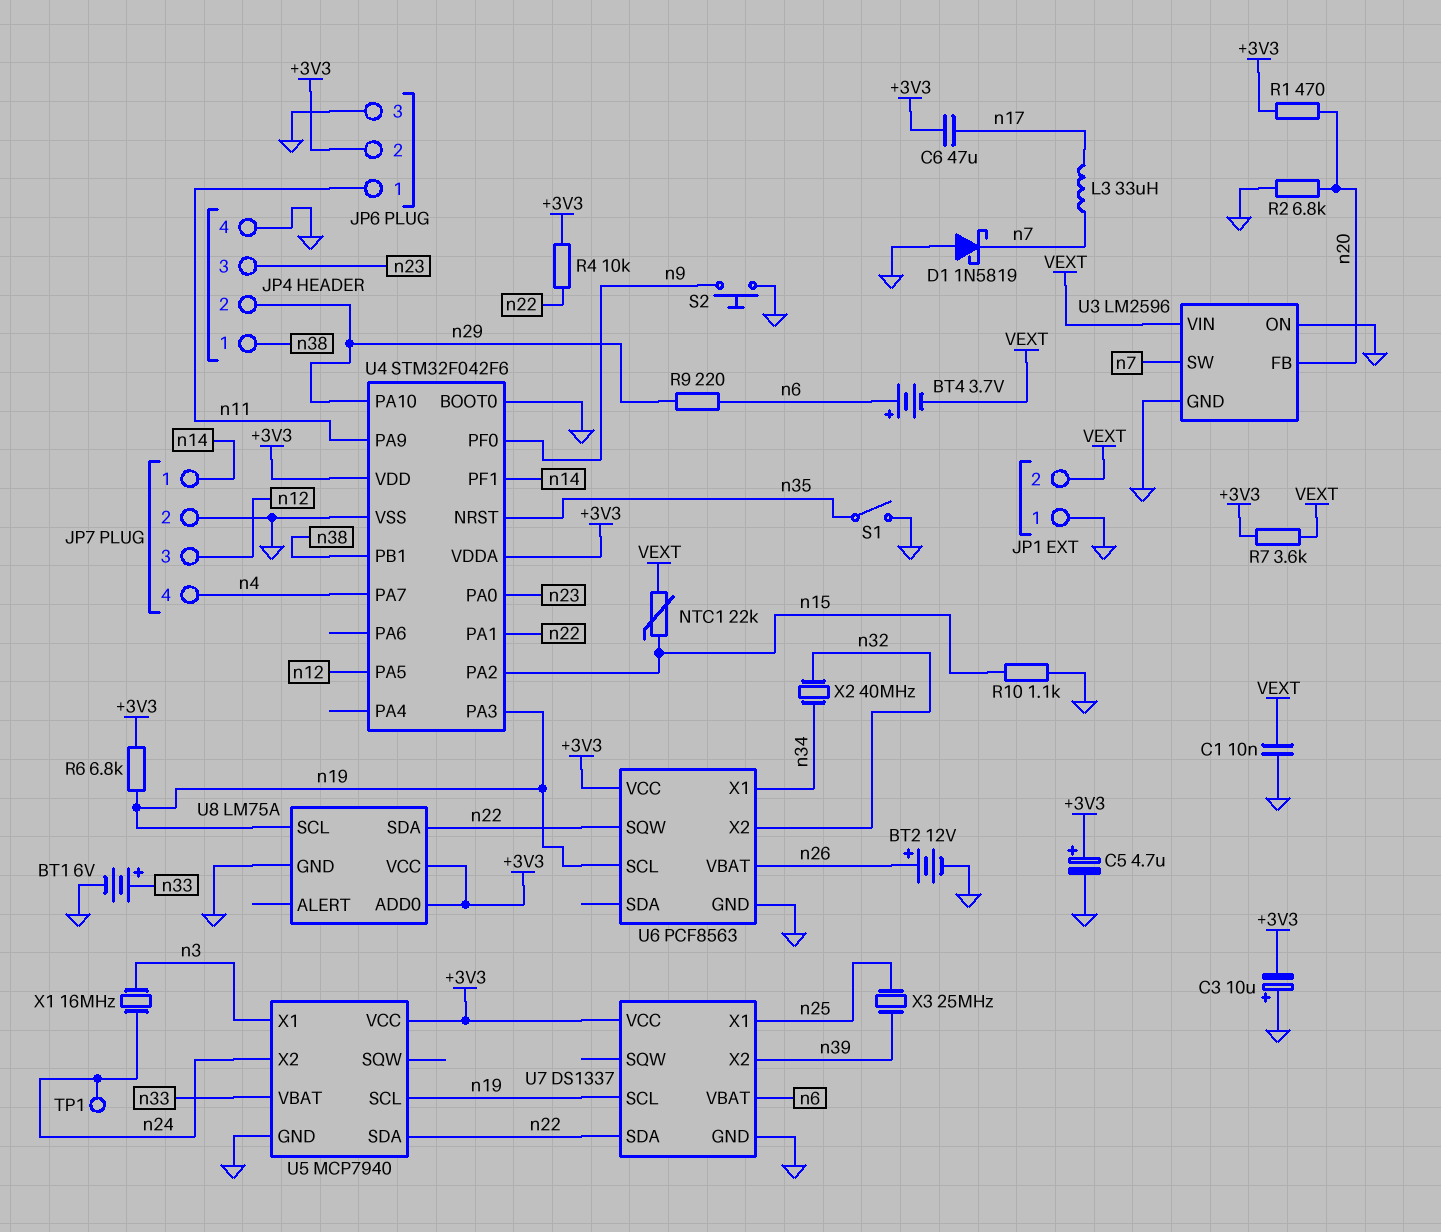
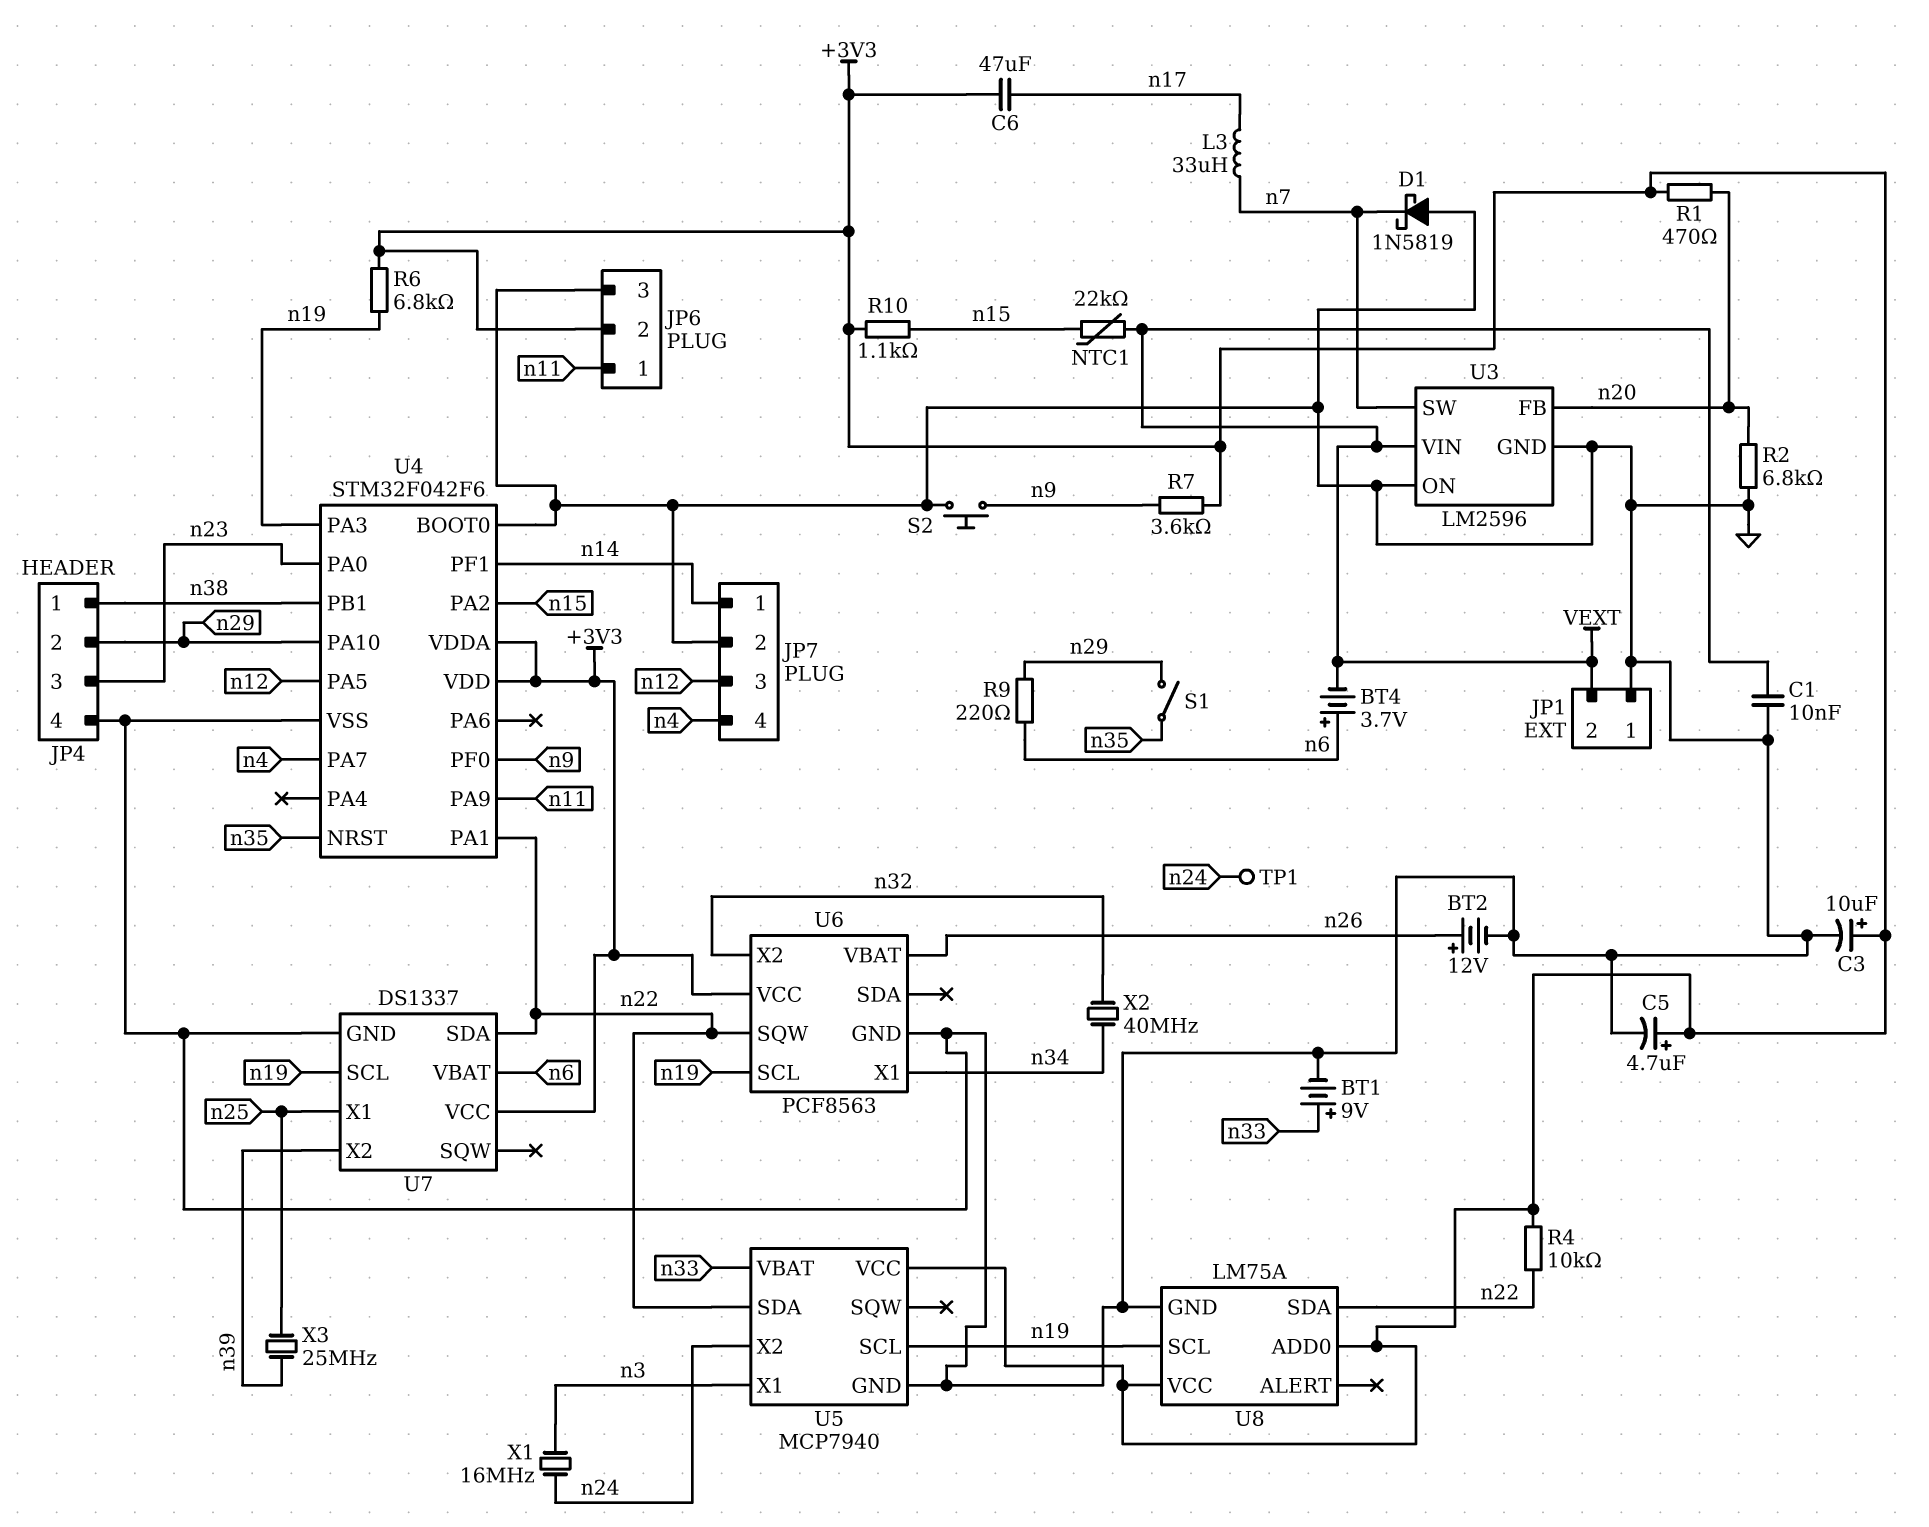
BT1: 6V (plus n33, minus GND) -> 9V (plus n33, minus GND)
C3: 10uF (plus GND, minus +3V3) -> 10uF (plus +3V3, minus GND)
R7: 3.6k (+3V3, VEXT) -> 3.6k (+3V3, n9)
R10: 1.1k (GND, n15) -> 1.1k (+3V3, n15)
S1: switch (GND, n35) -> switch (n29, n35)

